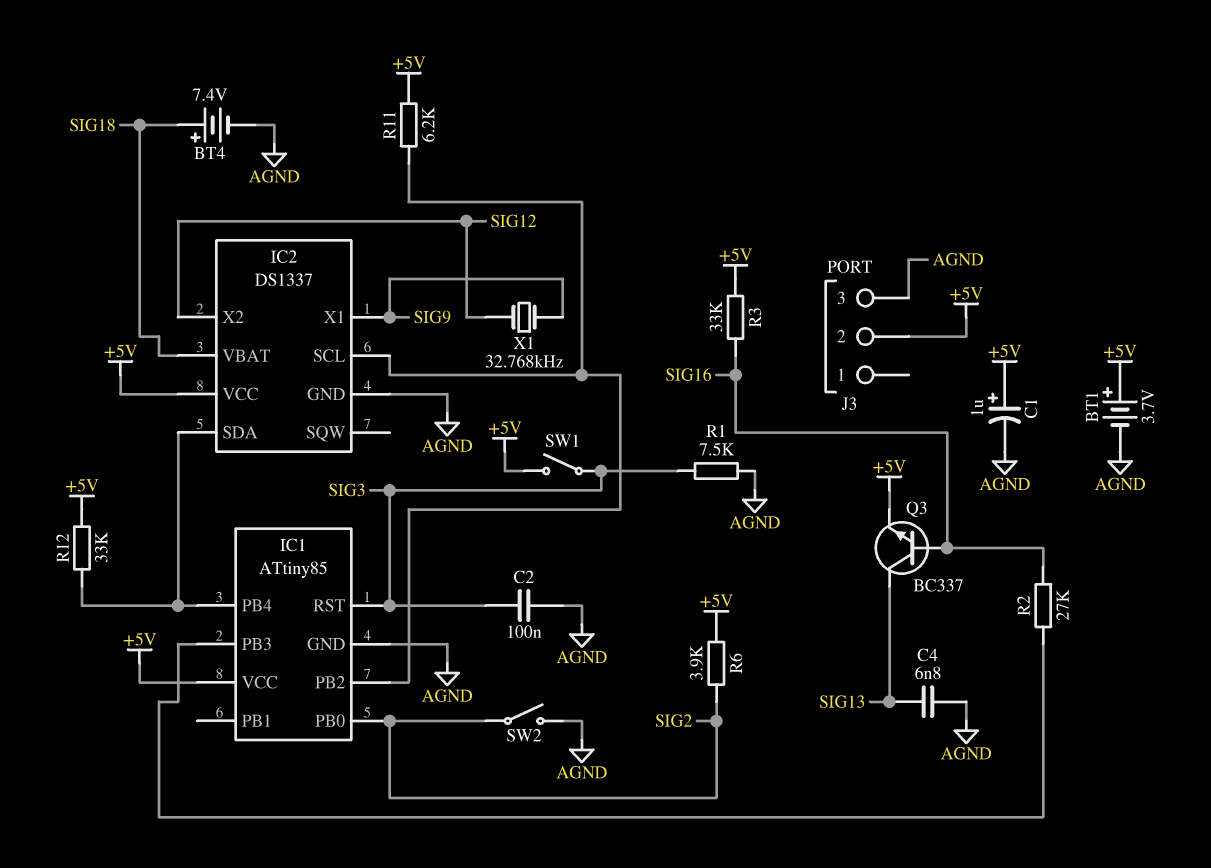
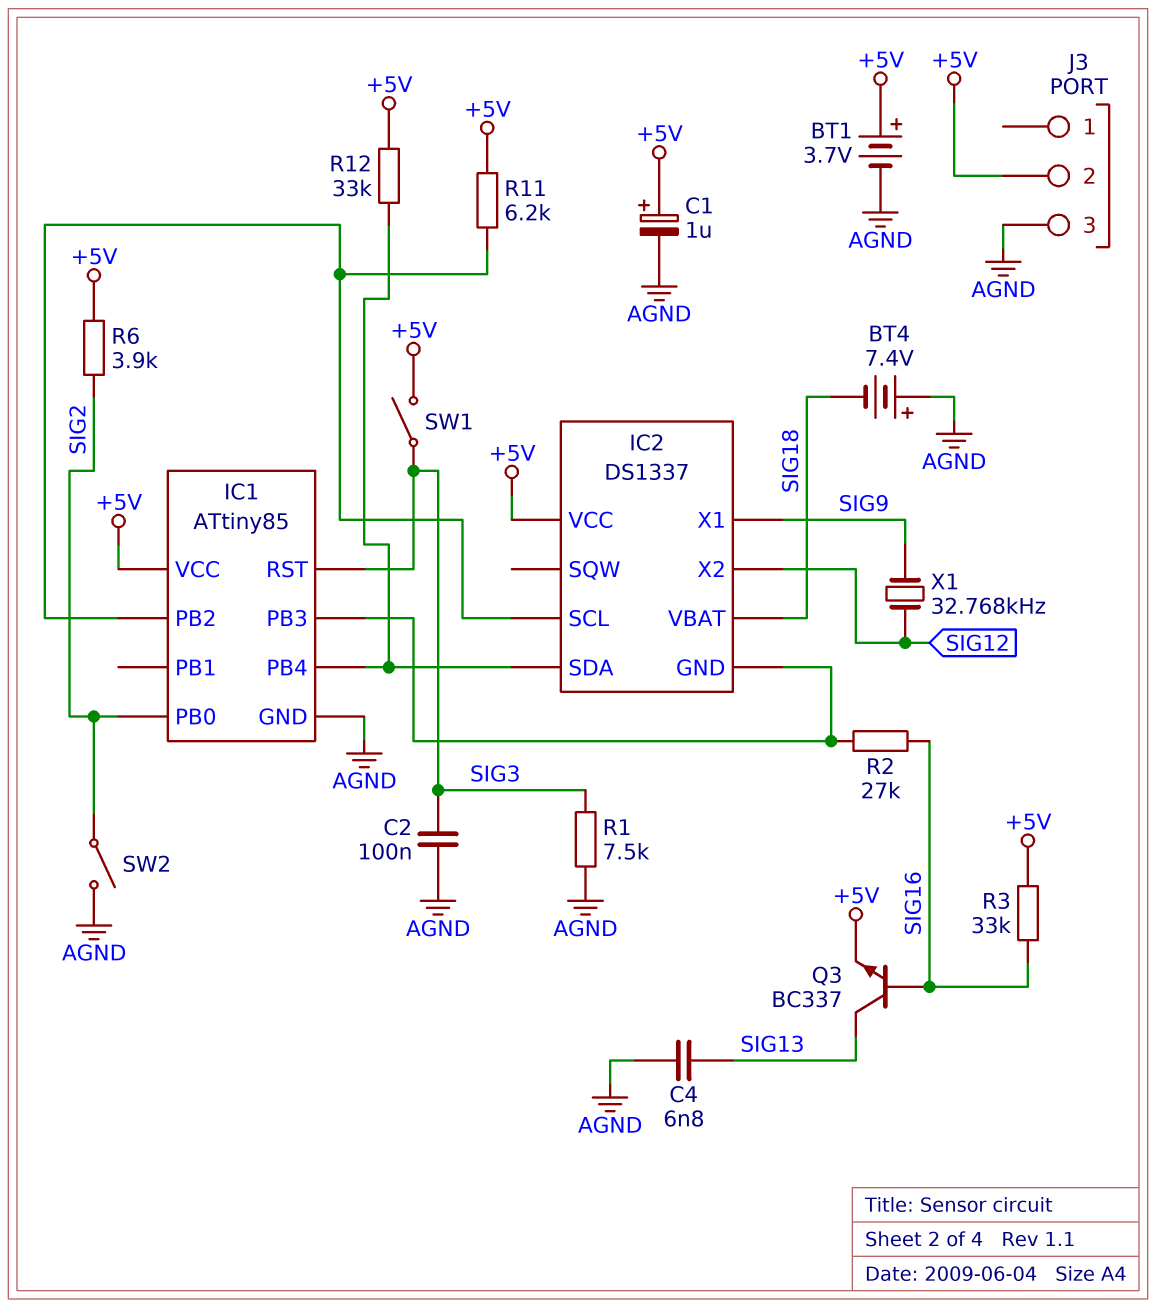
BT4: 7.4V (plus SIG18, minus AGND) -> 7.4V (plus AGND, minus SIG18)
IC2 pin GND: AGND -> IC1/PB3

